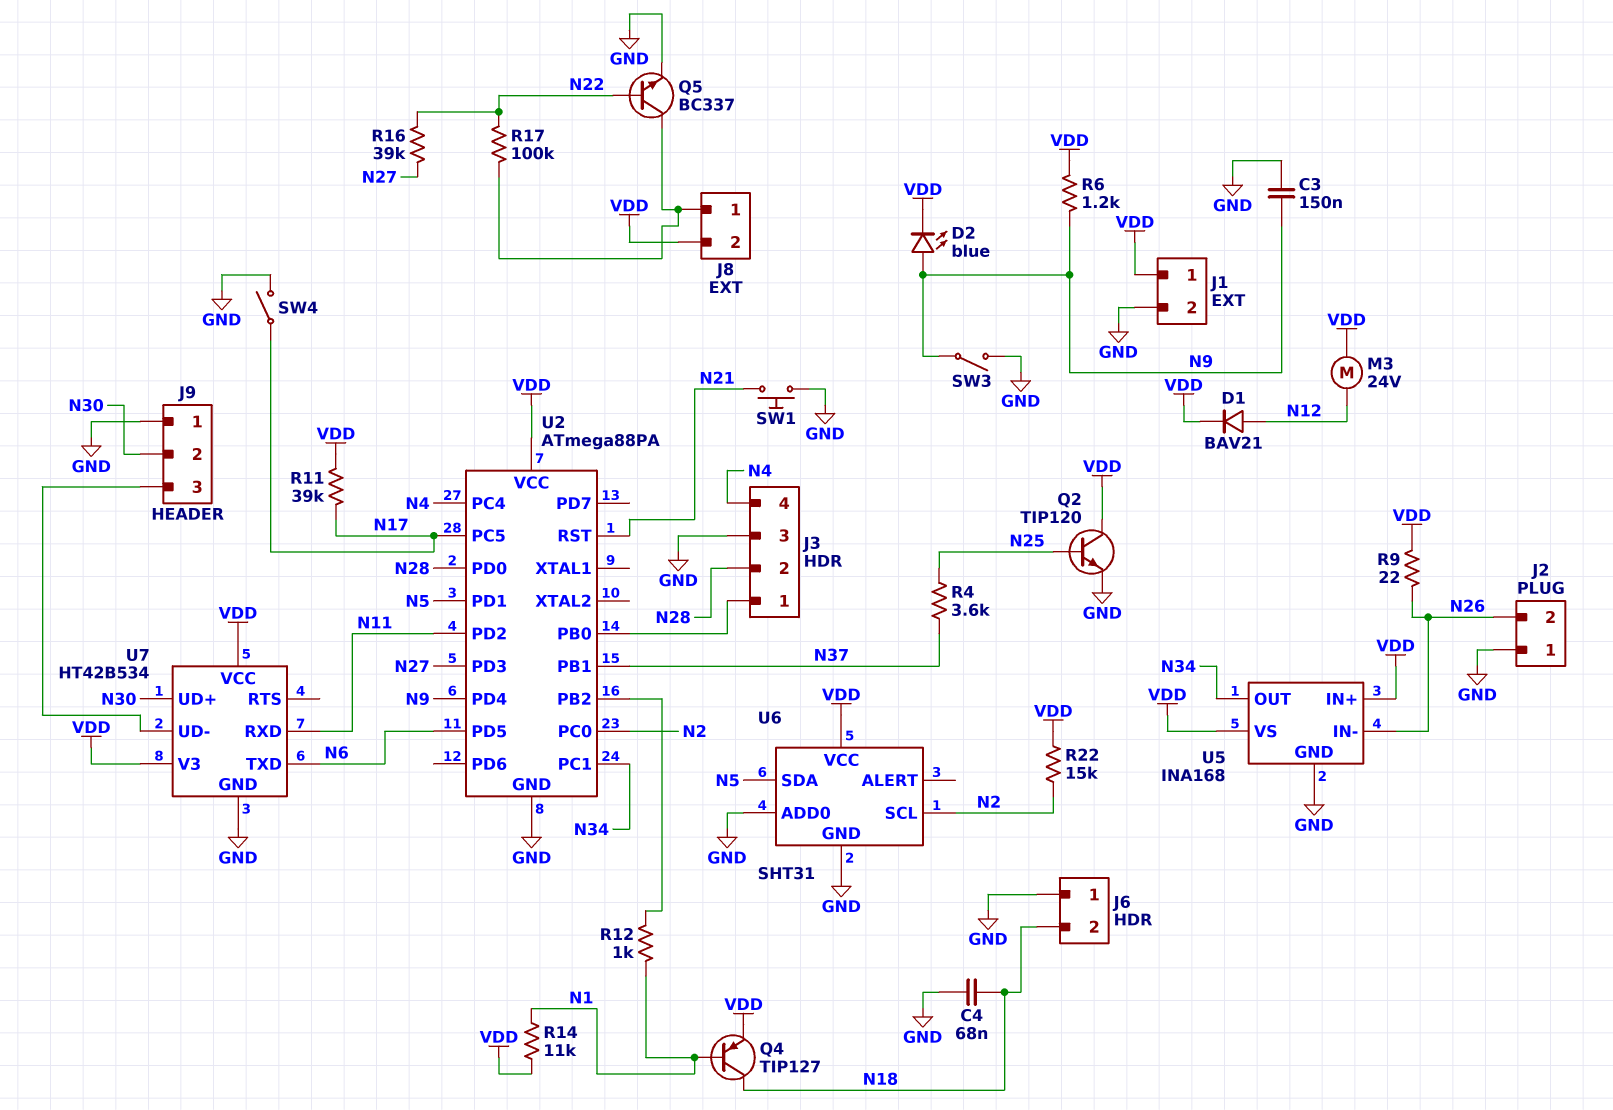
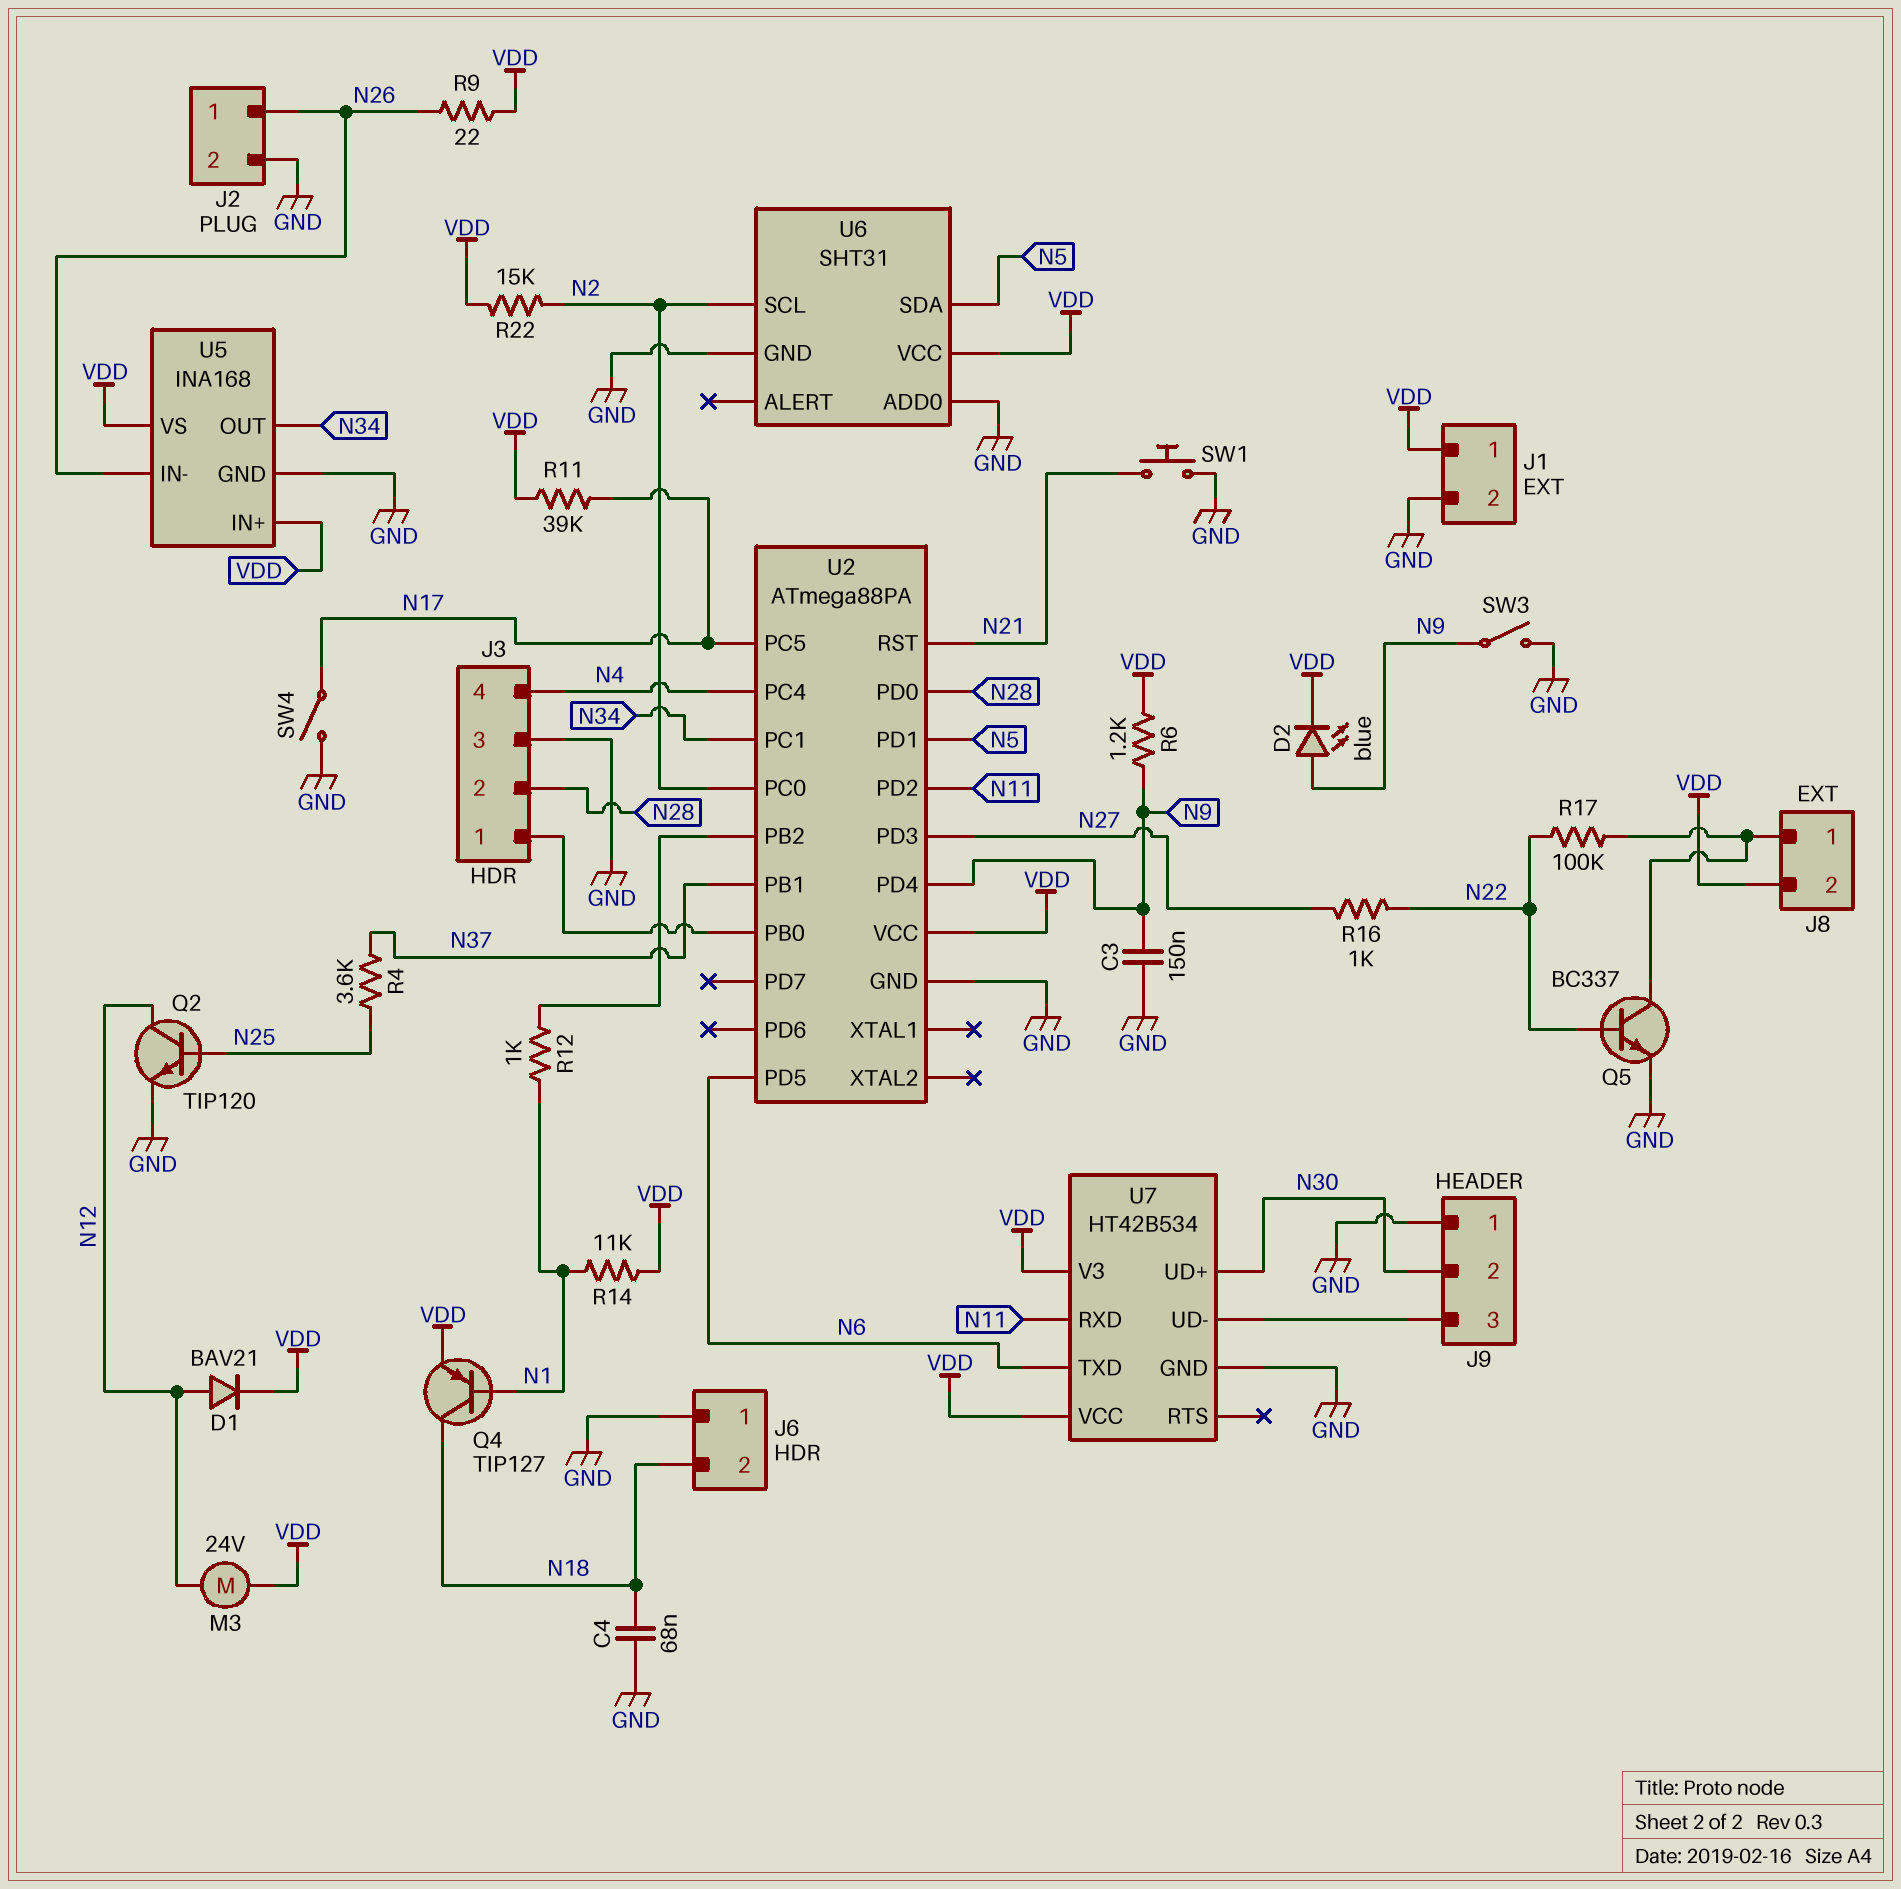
J2 pin 1: GND -> N26
J2 pin 2: N26 -> GND
Q2: NPN TIP120 (B N25, C VDD, E GND) -> NPN TIP120 (B N25, C N12, E GND)
R16: 39k (N22, N27) -> 1k (N22, N27)

